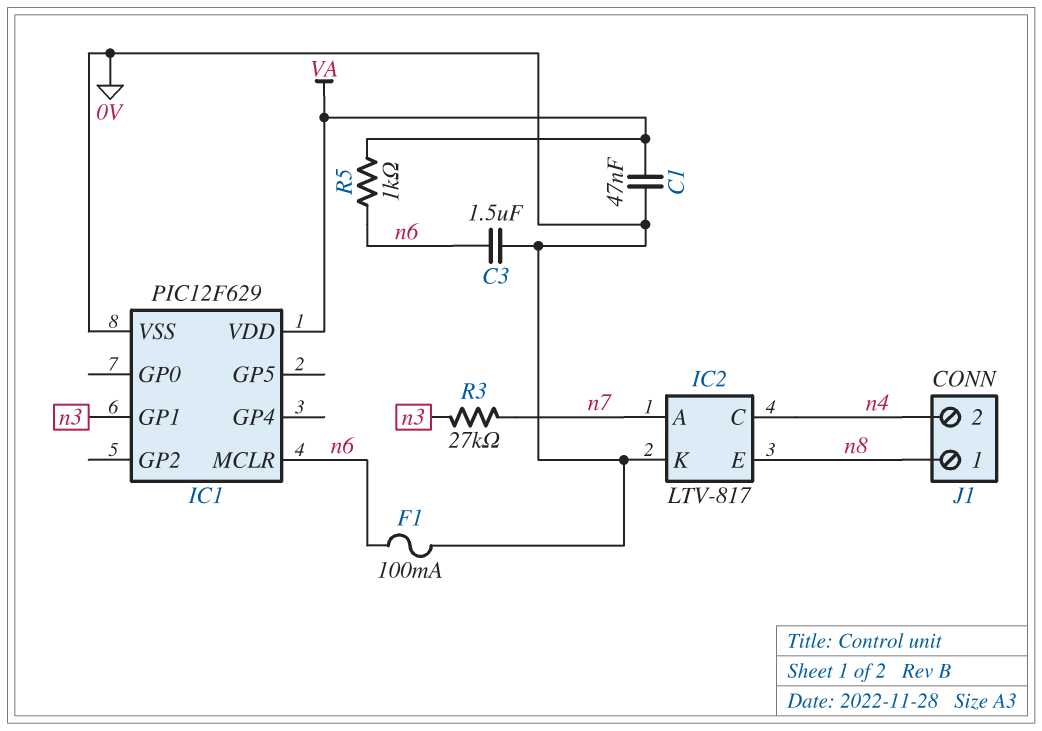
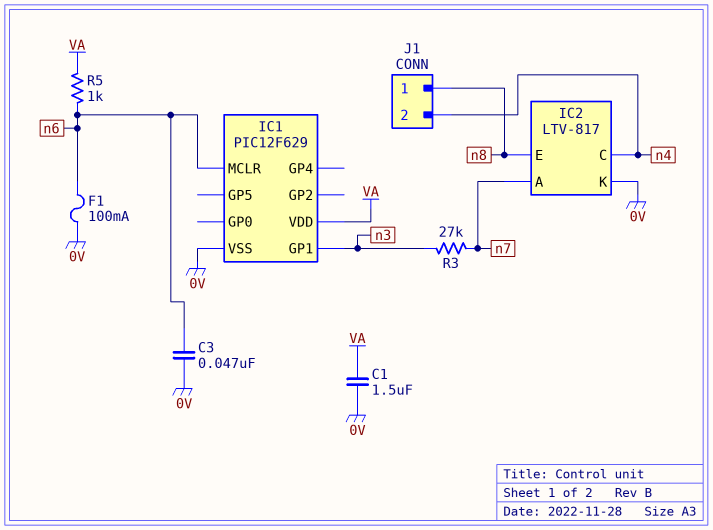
C1: 47nF (0V, VA) -> 1.5uF (0V, VA)
C3: 1.5uF (0V, n6) -> 47nF (0V, n6)

